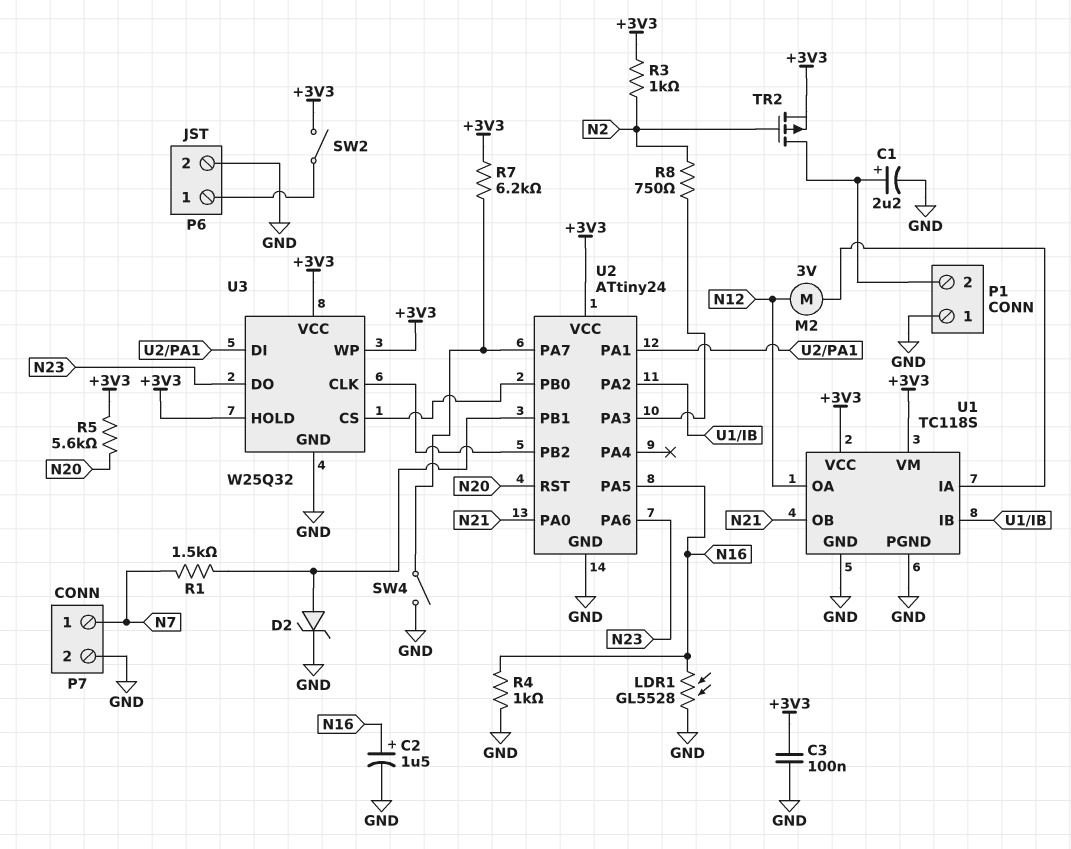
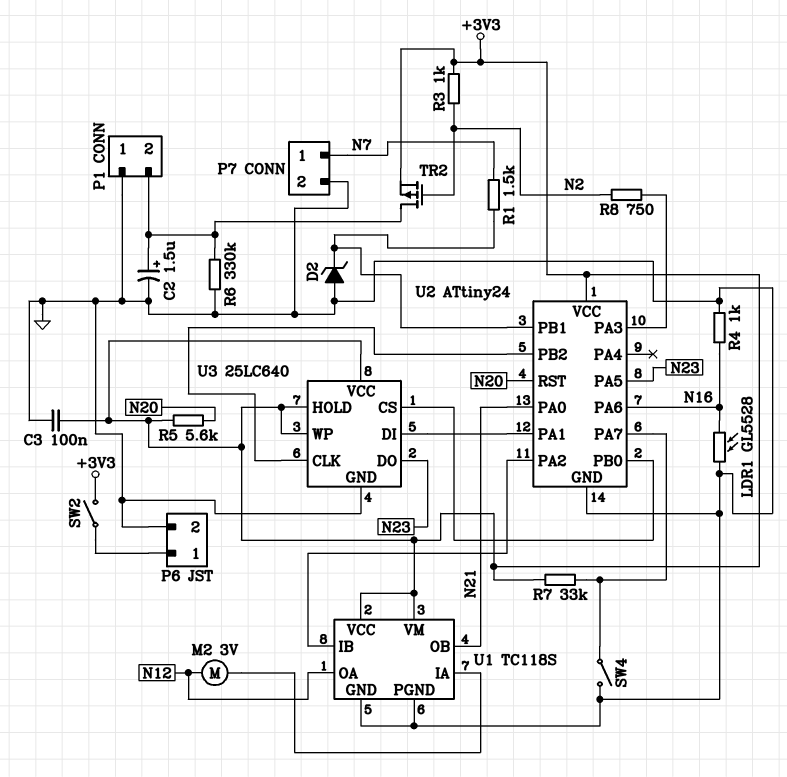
C1: 2.2uF (plus P1/2, minus GND) -> none
C2: 1.5uF (plus N16, minus GND) -> 1.5uF (plus P1/2, minus GND)
D2: zener (A U2/PB1, K GND) -> zener (A GND, K U2/PB1)
R6: none -> 330k (GND, P1/2)
R7: 6.2k (+3V3, U2/PA7) -> 33k (+3V3, U2/PA7)
U2 pin PA5: N16 -> N23
U2 pin PA6: N23 -> N16
U3: W25Q32 -> 25LC640

